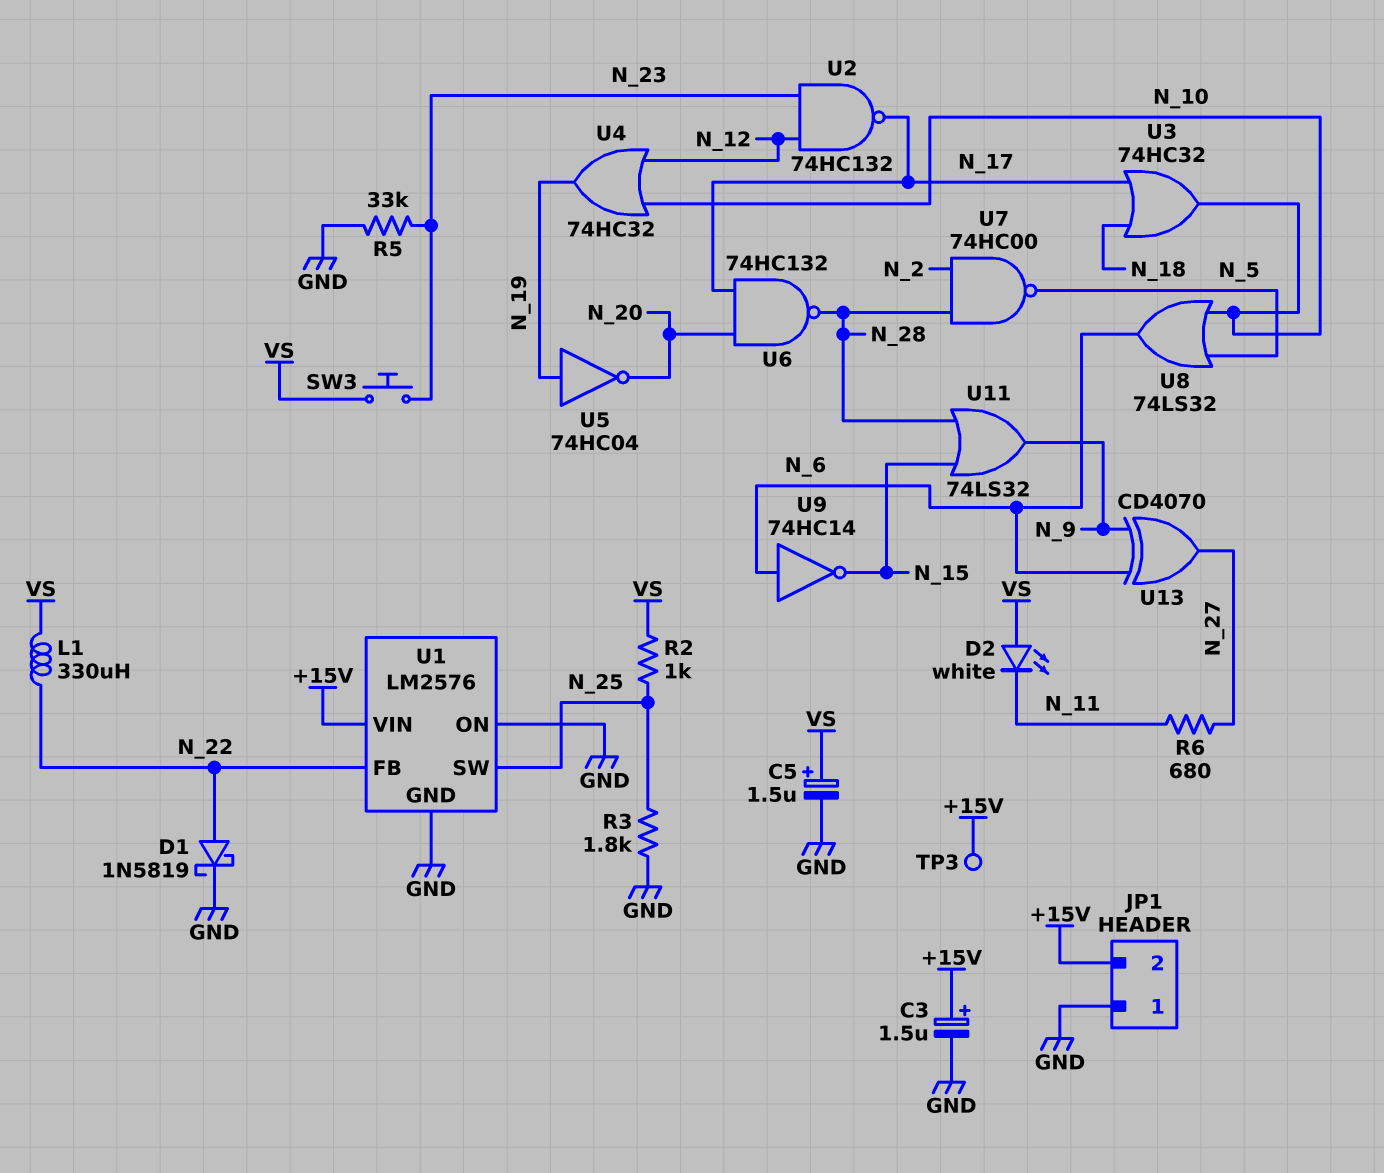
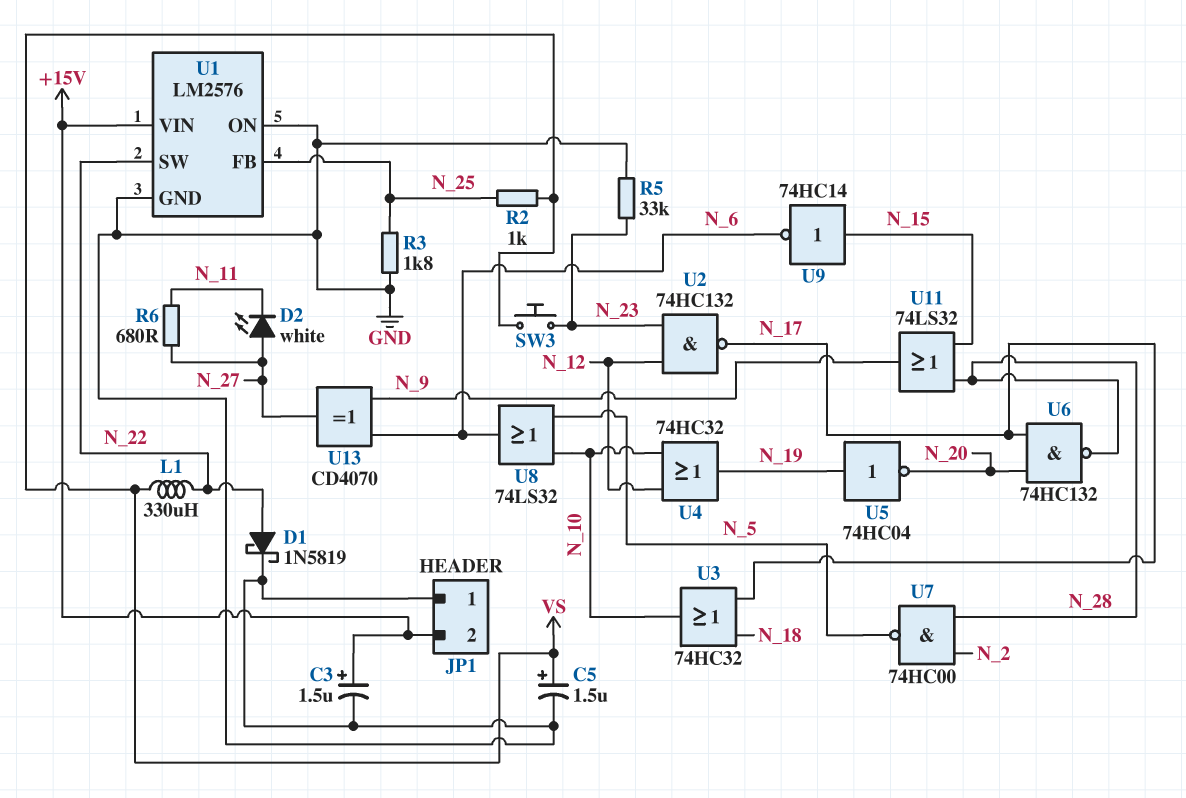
D2: LED white (A VS, K N_11) -> LED white (A N_27, K N_11)
TP3: test point (+15V) -> none
U1 pin FB: N_22 -> N_25
U1 pin SW: N_25 -> N_22
U9: NOT 74HC14 (in N_6, out N_15) -> NOT 74HC14 (in N_15, out N_6)

